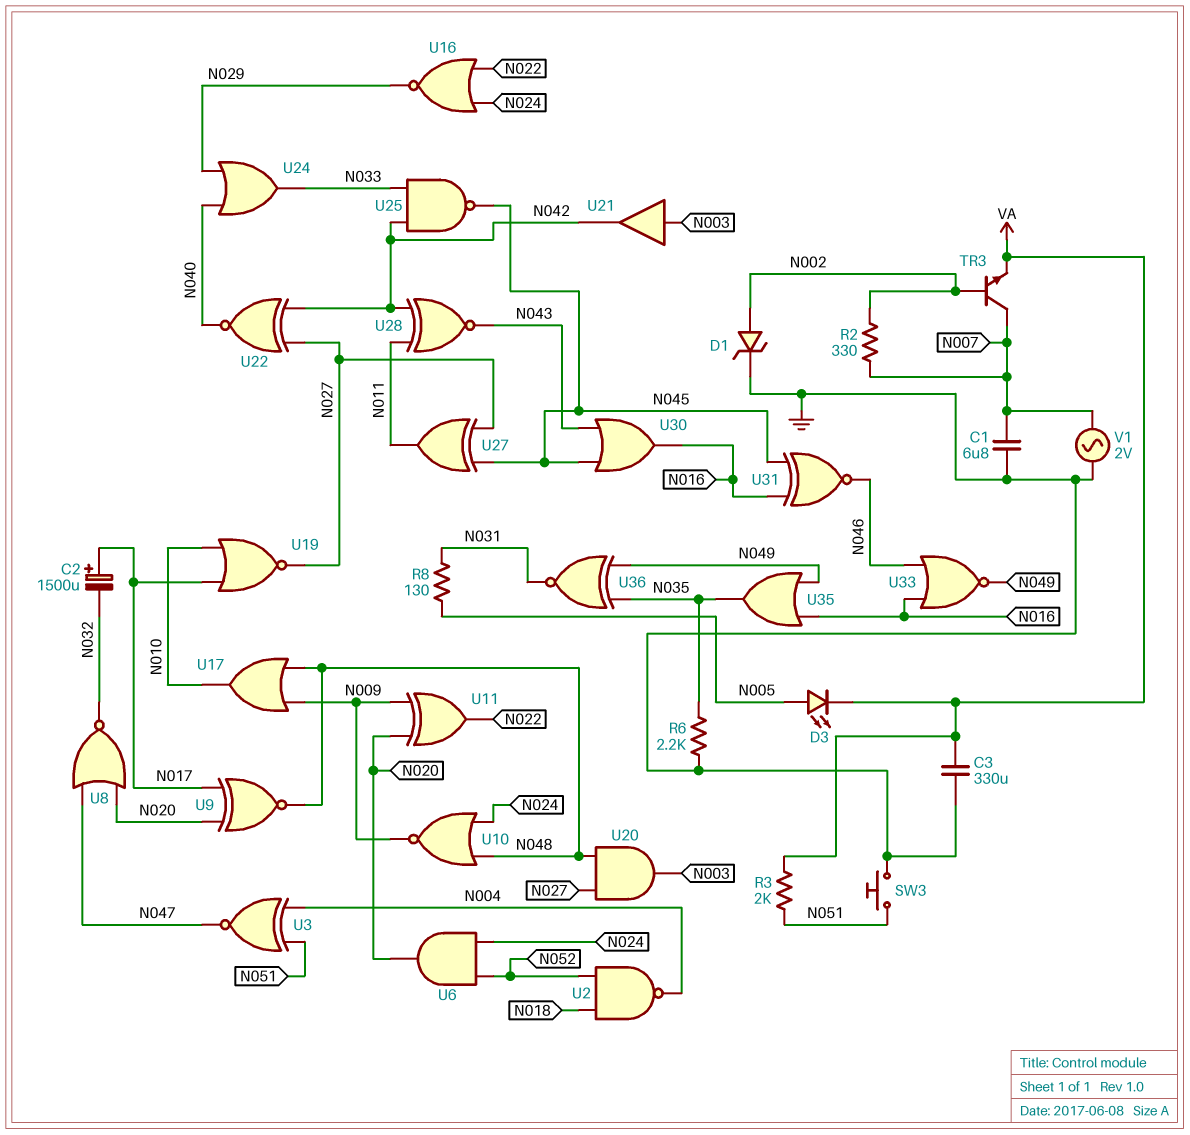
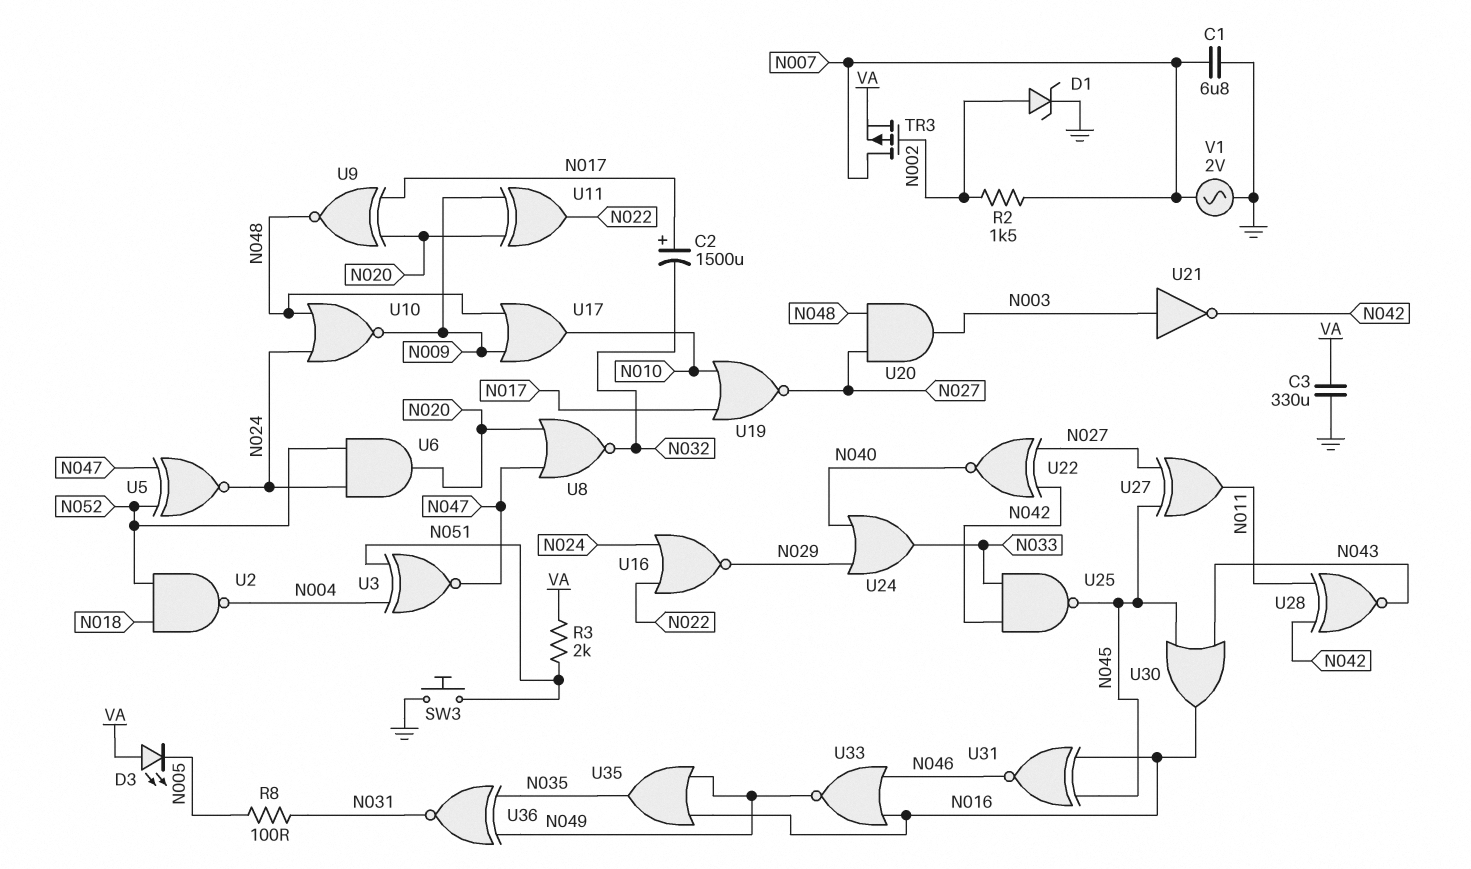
D3: LED (A N005, K VA) -> LED (A VA, K N005)
R2: 330 (N002, N007) -> 1.5k (N002, N007)
R6: 2.2k (GND, N035) -> none
R8: 130 (N005, N031) -> 100 (N005, N031)
TR3: NPN (B N002, C N007, E VA) -> PMOS (G N002, D N007, S VA)
U5: none -> XNOR (in N047, in N052, out N024)
U21: buffer (in N003, out N042) -> NOT (in N003, out N042)

